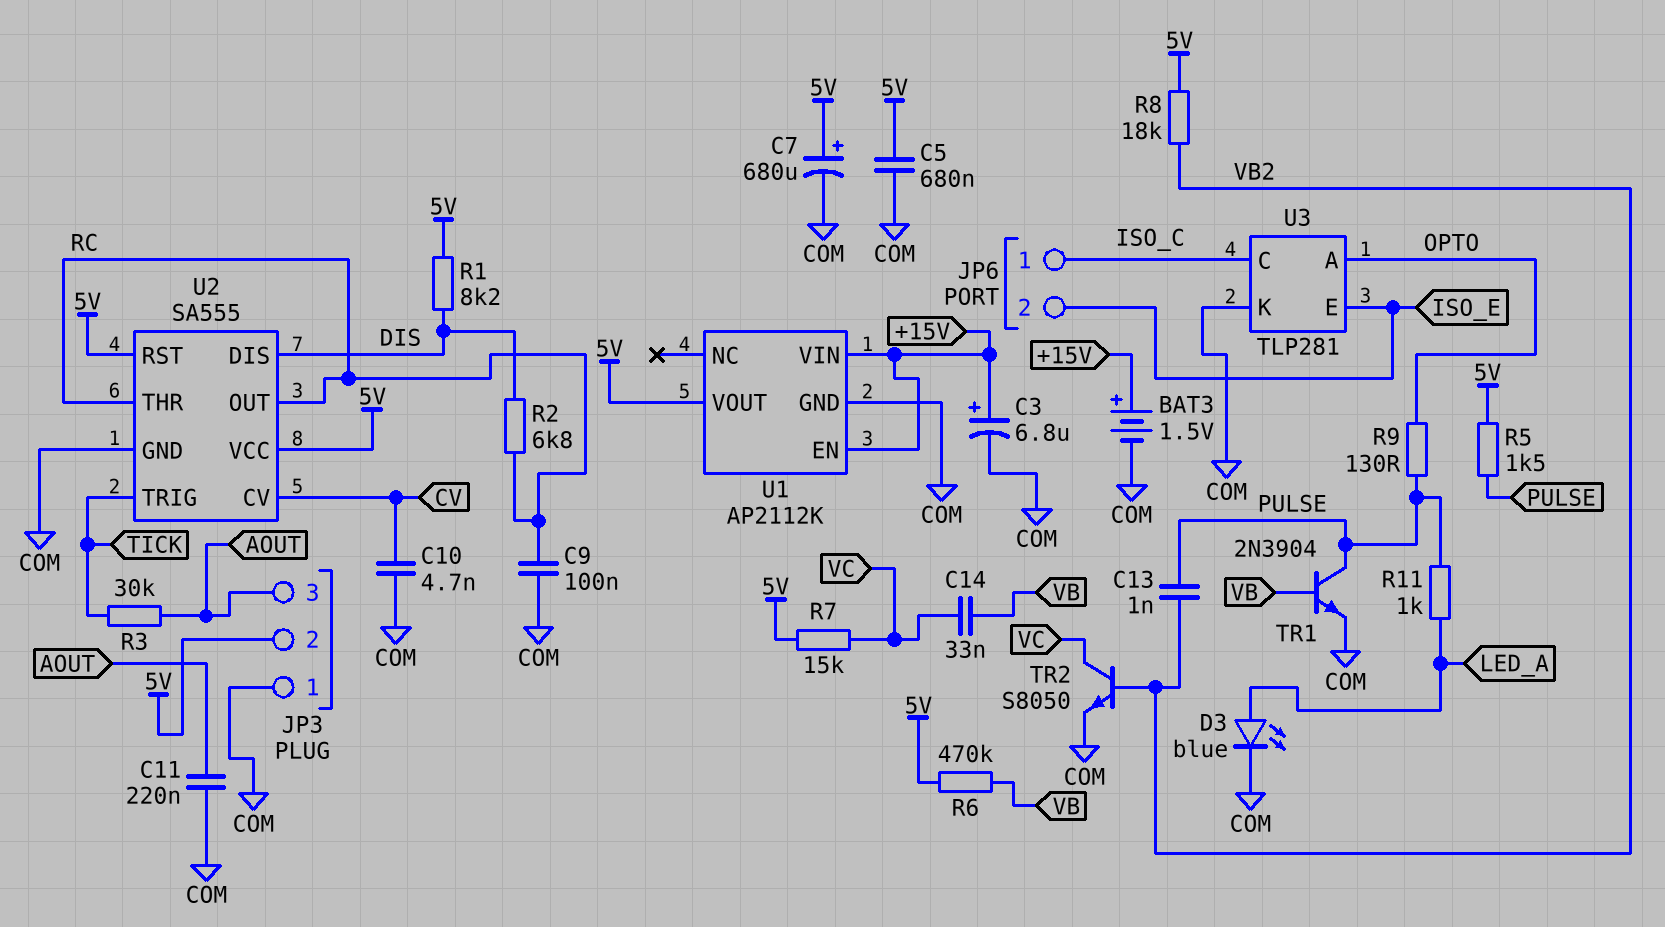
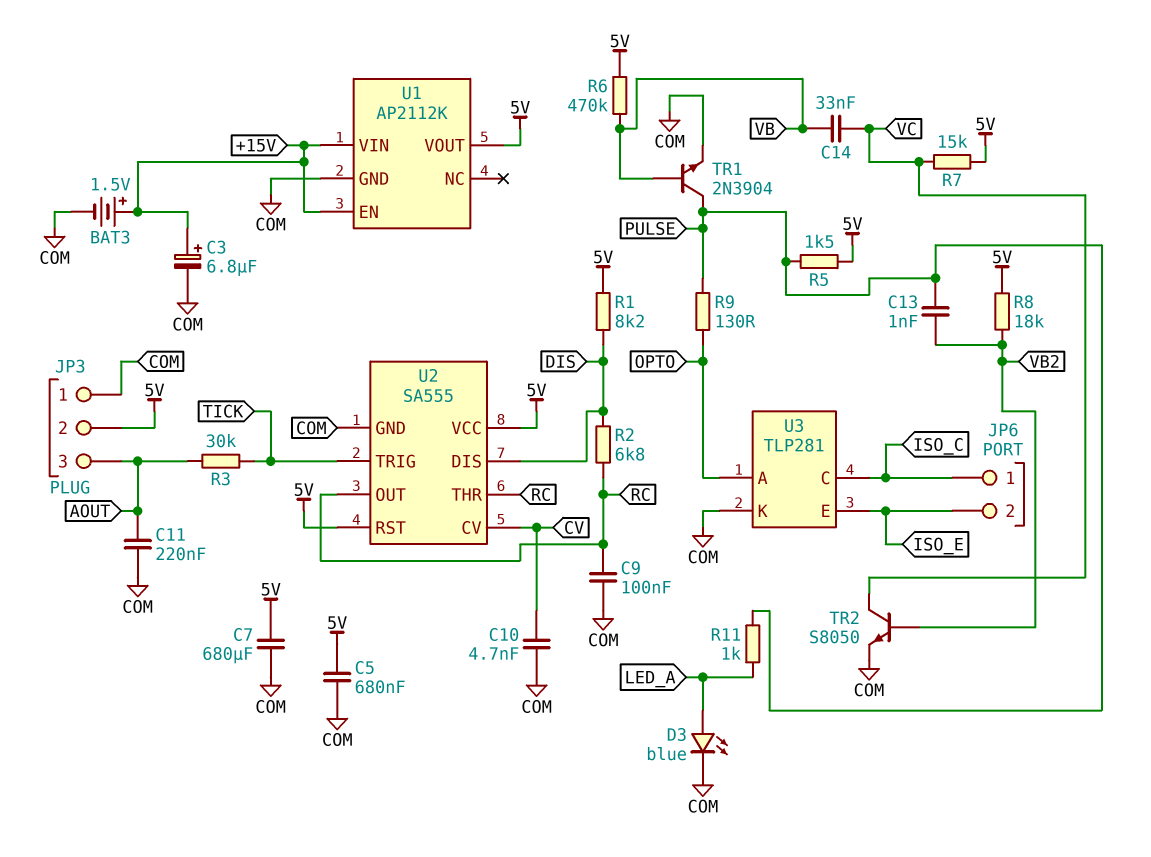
C7: 680uF (plus 5V, minus COM) -> 680uF (5V, COM)

